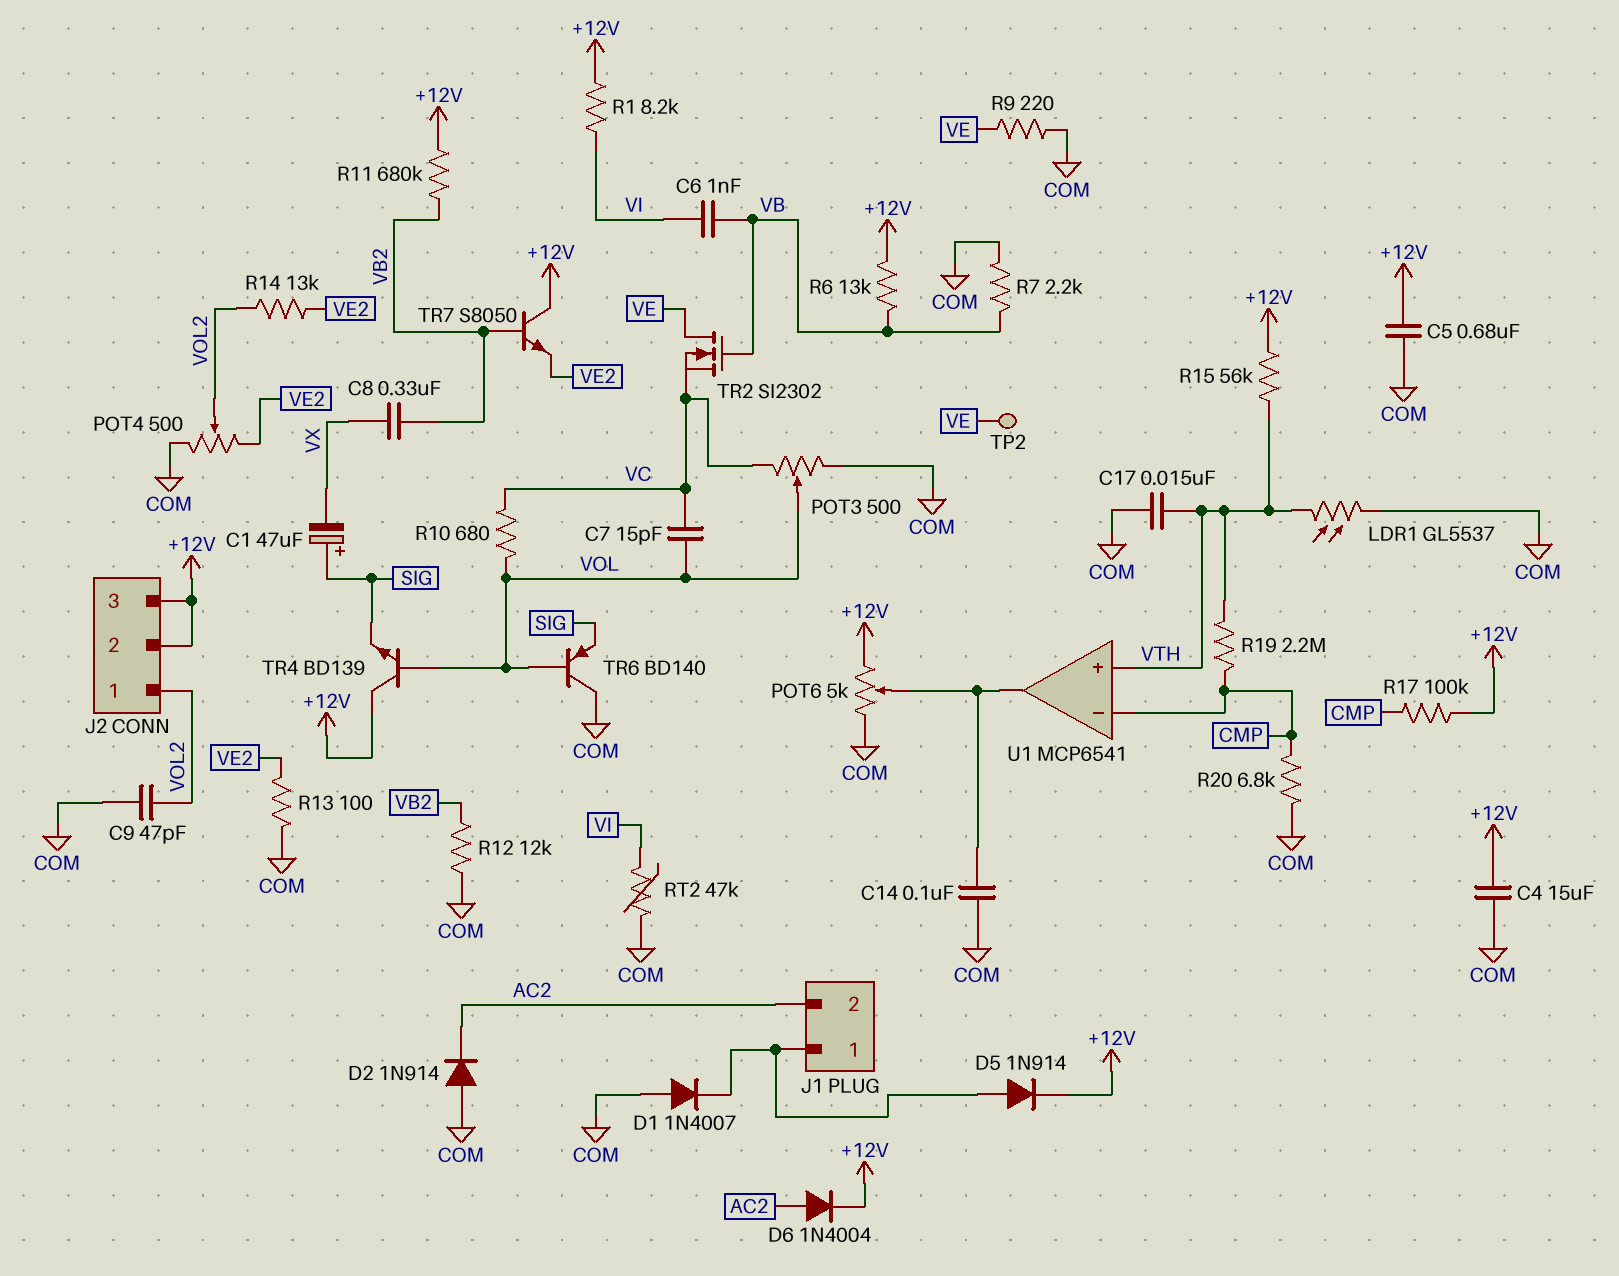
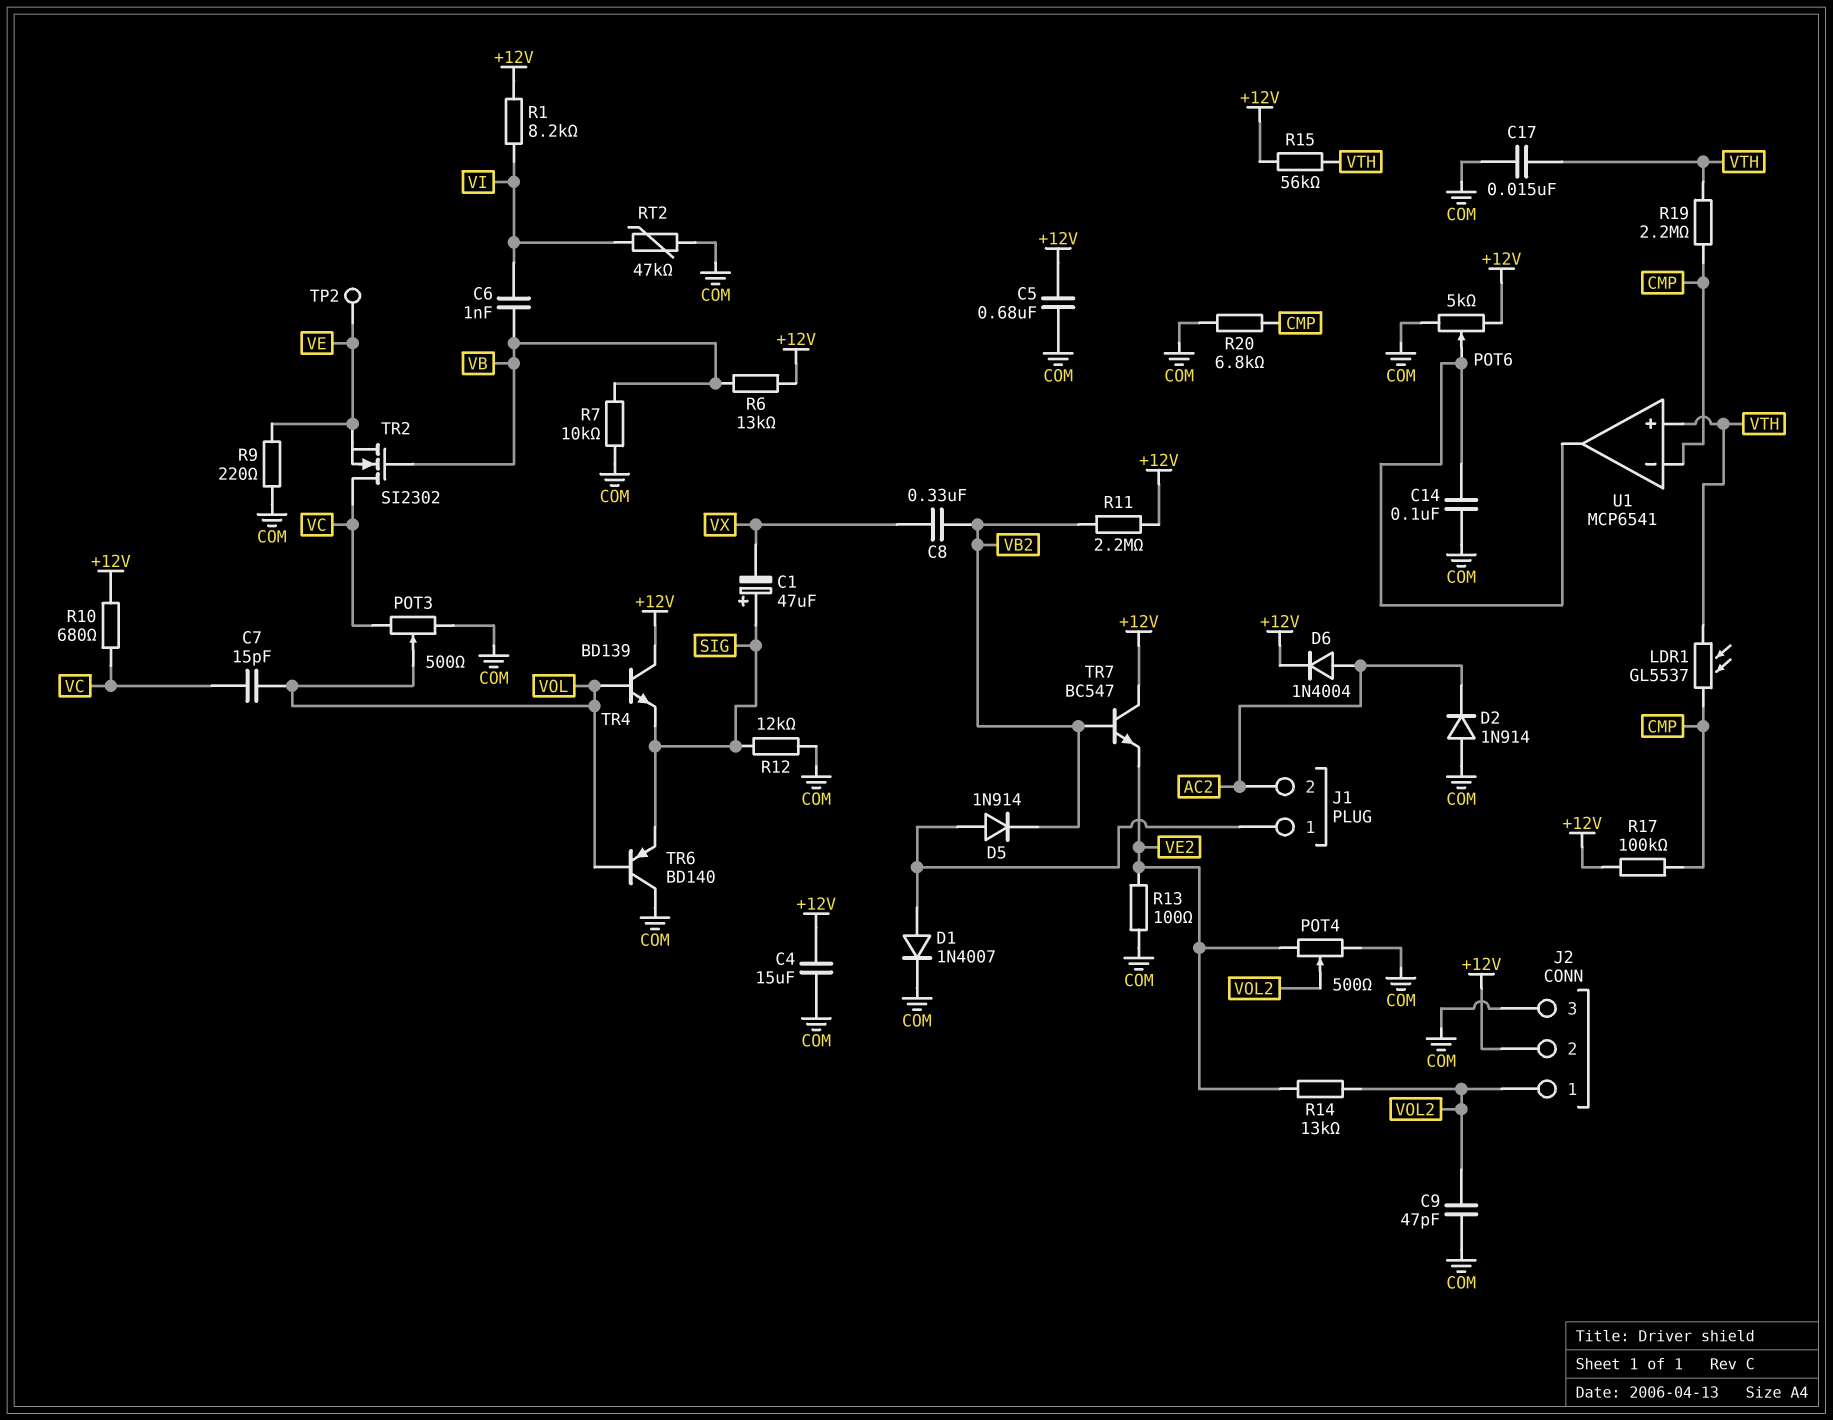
D1: diode 1N4007 (A COM, K J1/1) -> diode 1N4007 (A J1/1, K COM)
D5: diode 1N914 (A J1/1, K +12V) -> diode 1N914 (A J1/1, K VB2)
J2 pin 3: +12V -> COM
LDR1: GL5537 (COM, VTH) -> GL5537 (CMP, VTH)
R7: 2.2k (COM, VB) -> 10k (COM, VB)
R10: 680 (VC, VOL) -> 680 (+12V, VC)
R11: 680k (+12V, VB2) -> 2.2M (+12V, VB2)
R12: 12k (COM, VB2) -> 12k (COM, SIG)
TR2: NMOS SI2302 (G VB, D VE, S VC) -> NMOS SI2302 (G VB, D VC, S VE)
TR7: NPN S8050 (B VB2, C +12V, E VE2) -> NPN BC547 (B VB2, C +12V, E VE2)

